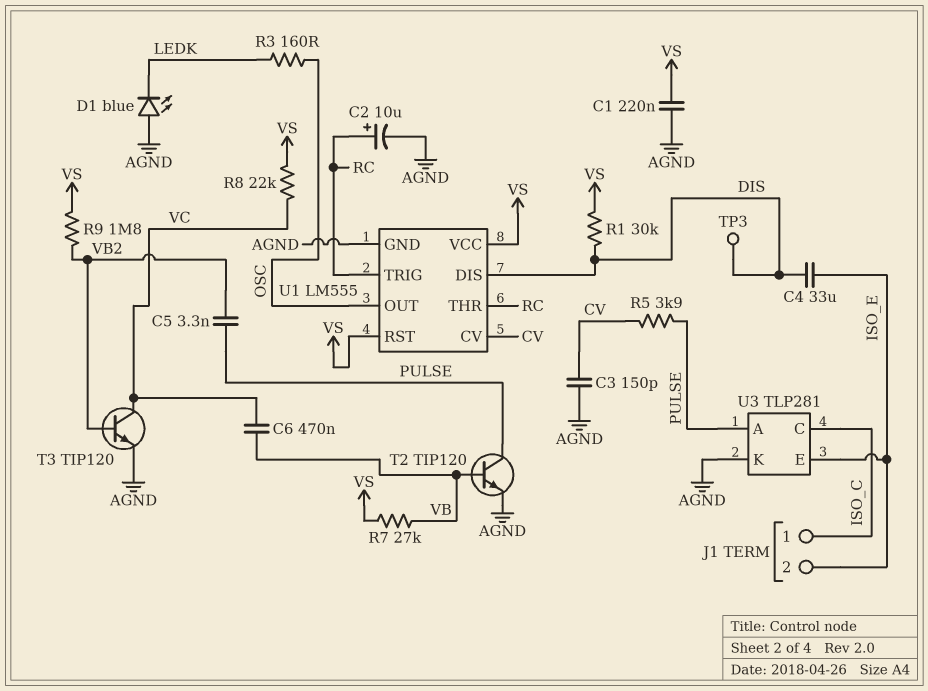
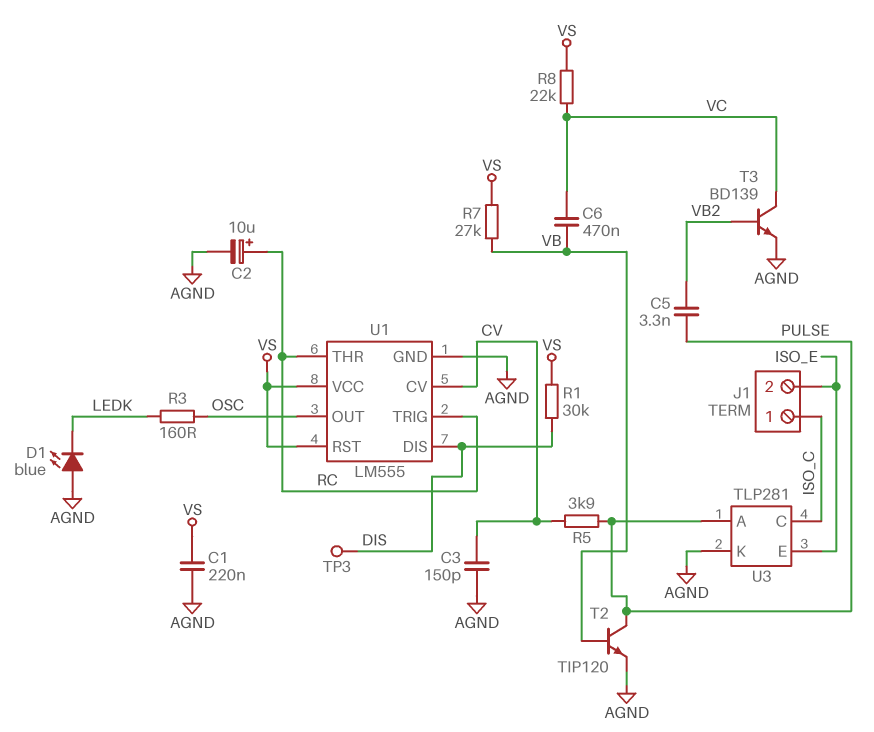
C4: 33uF (DIS, ISO_E) -> none
R9: 1.8M (VB2, VS) -> none
T3: NPN TIP120 (B VB2, C VC, E AGND) -> NPN BD139 (B VB2, C VC, E AGND)

